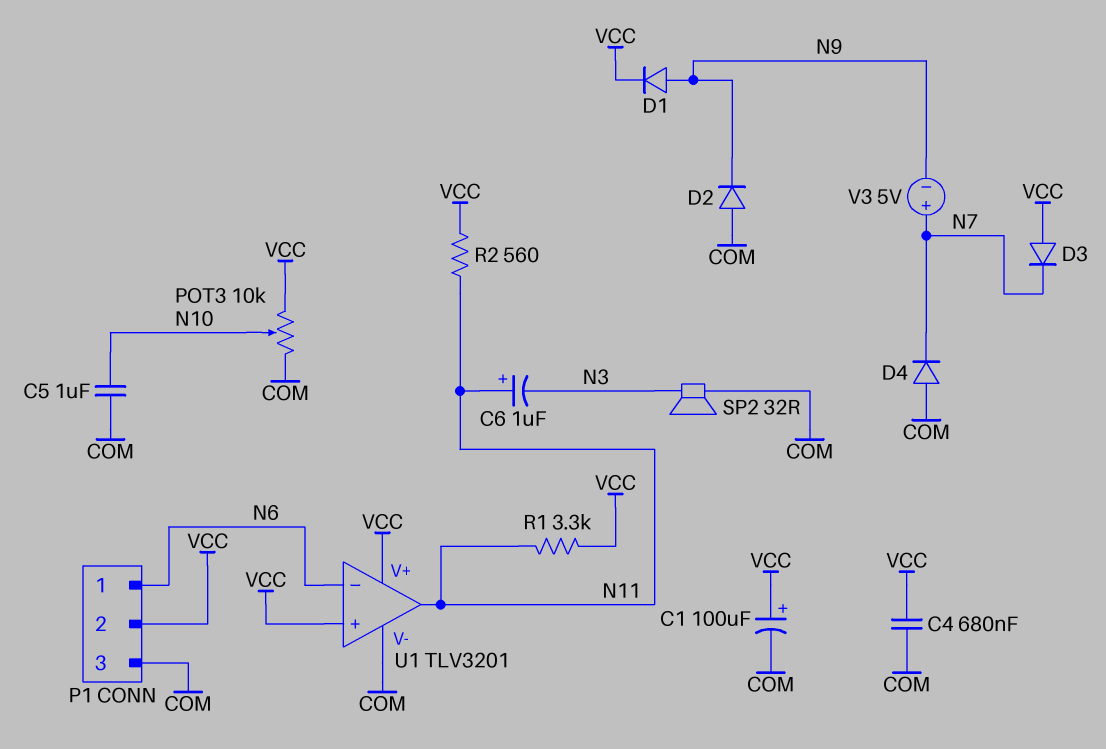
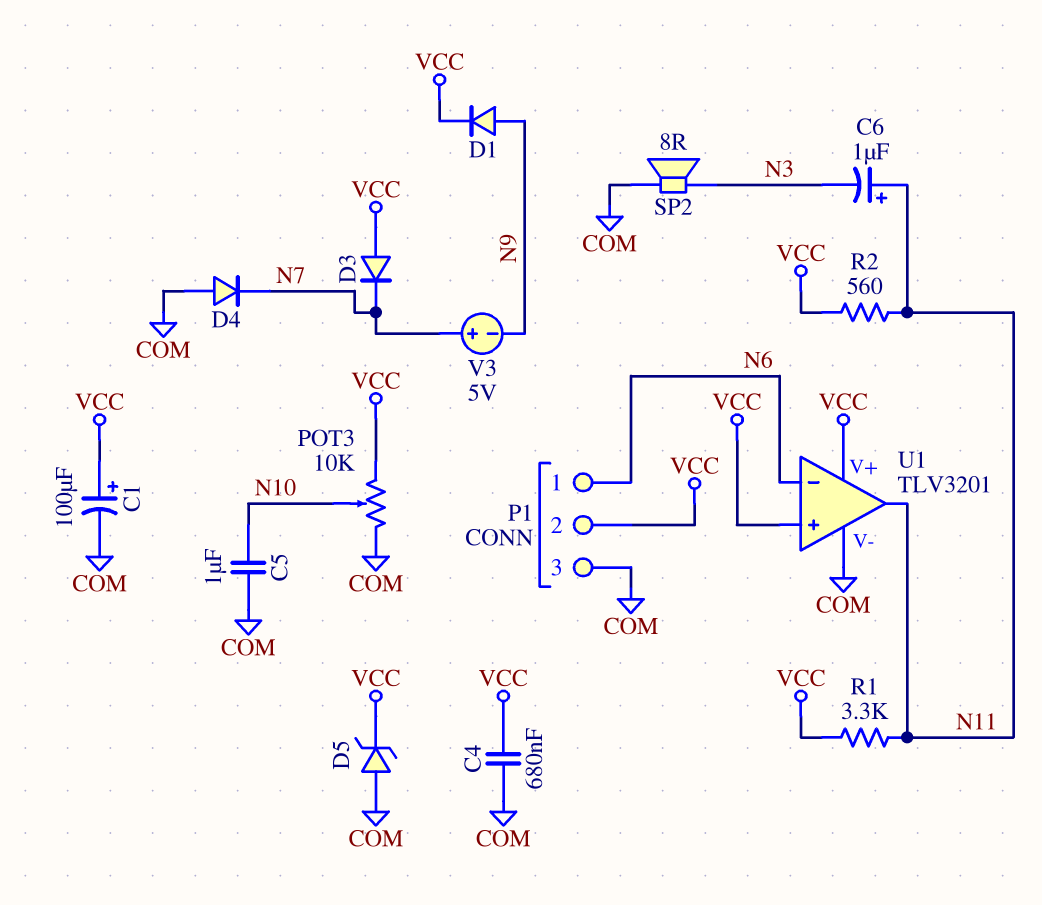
D2: diode (A COM, K N9) -> none
D5: none -> zener (A COM, K VCC)
SP2: speaker 32R (COM, N3) -> speaker 8R (COM, N3)

